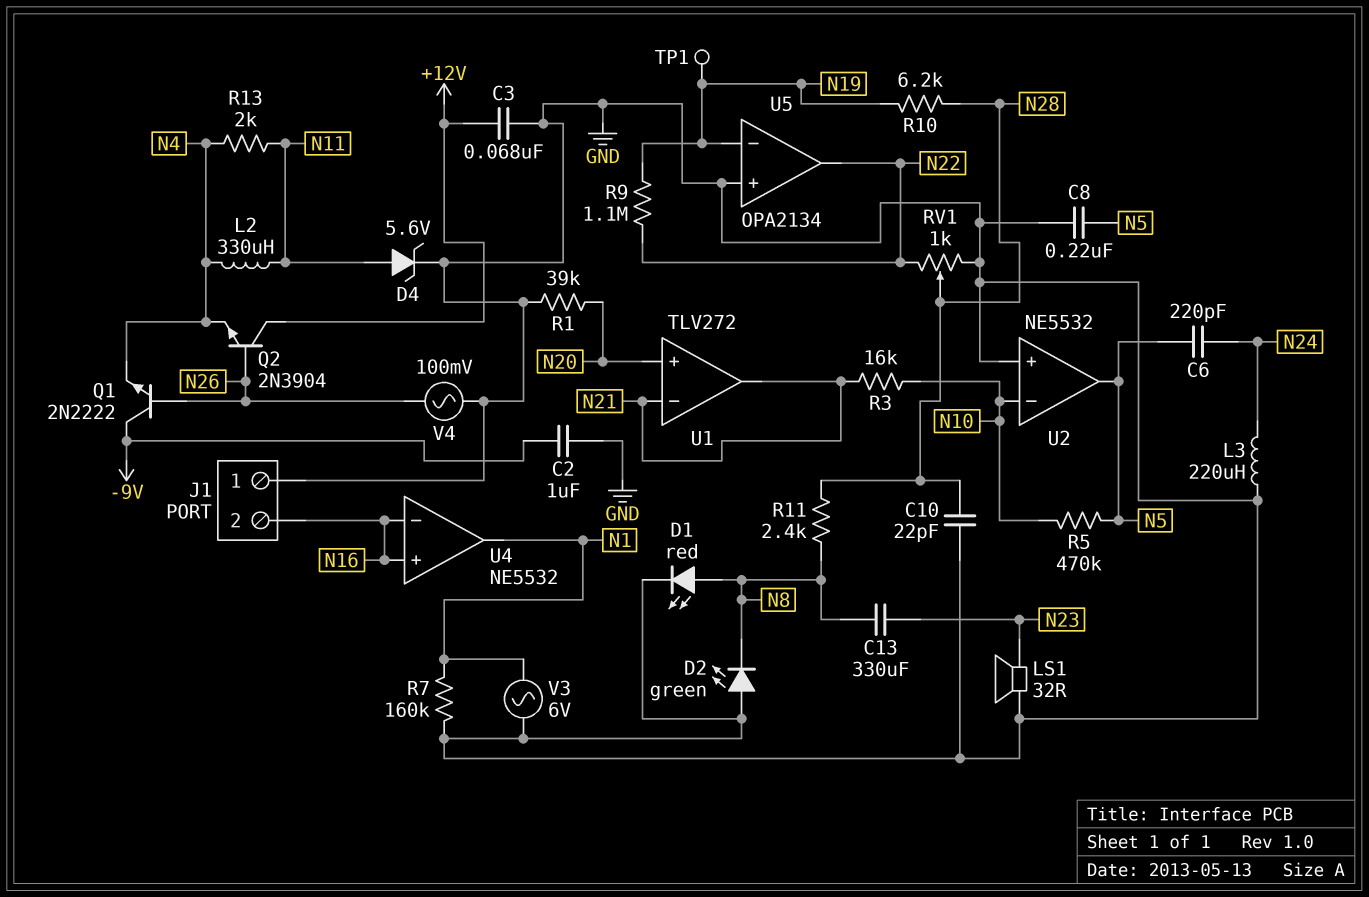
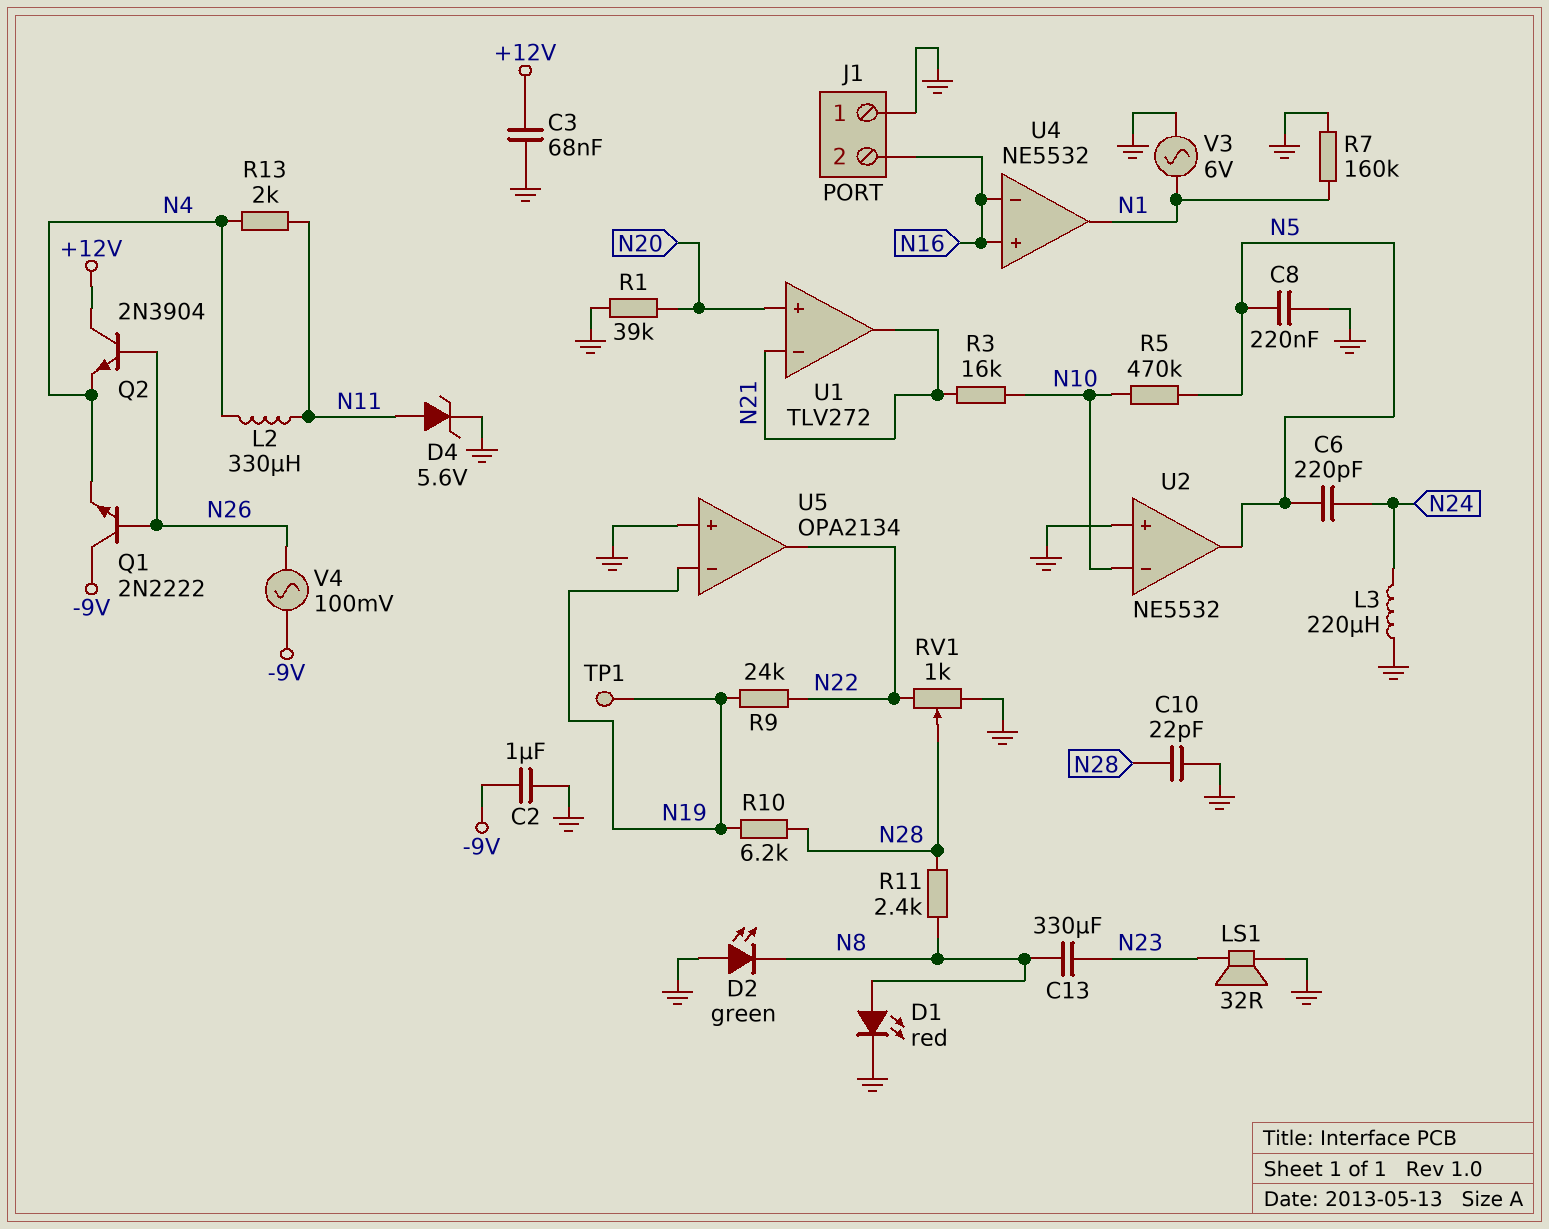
R9: 1.1M (N19, N22) -> 24k (N19, N22)
V4: AC 100mV (GND, N26) -> AC 100mV (-9V, N26)

